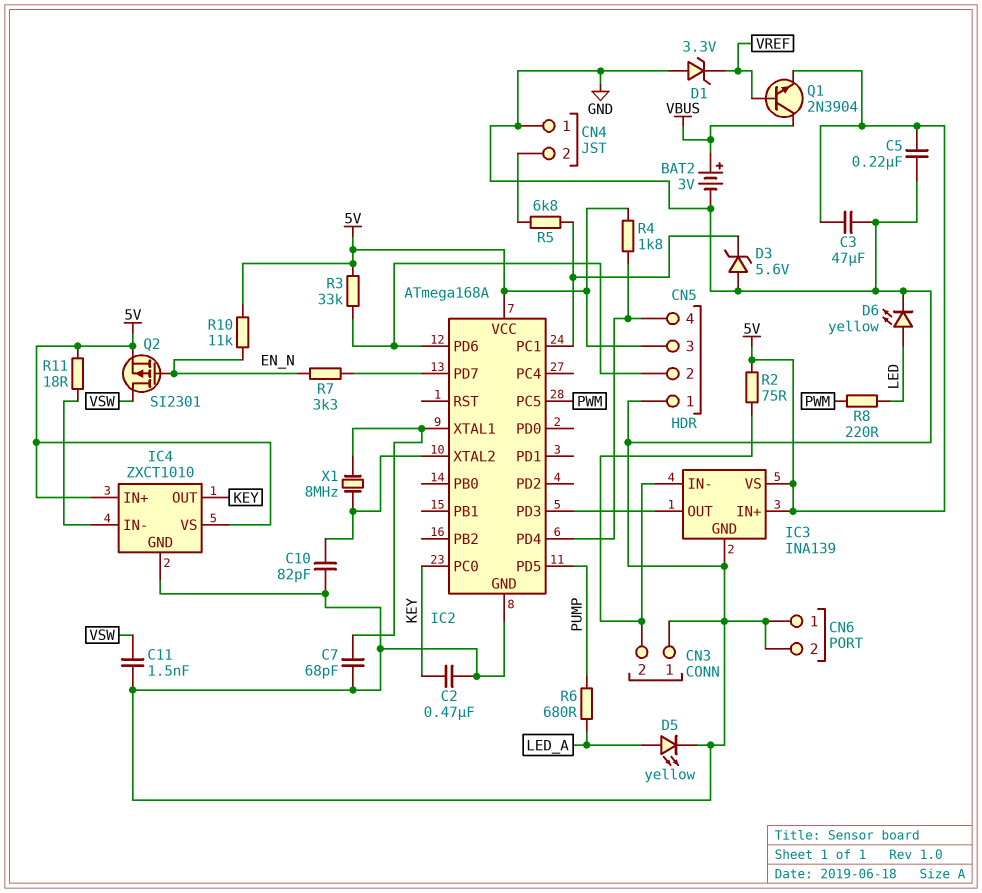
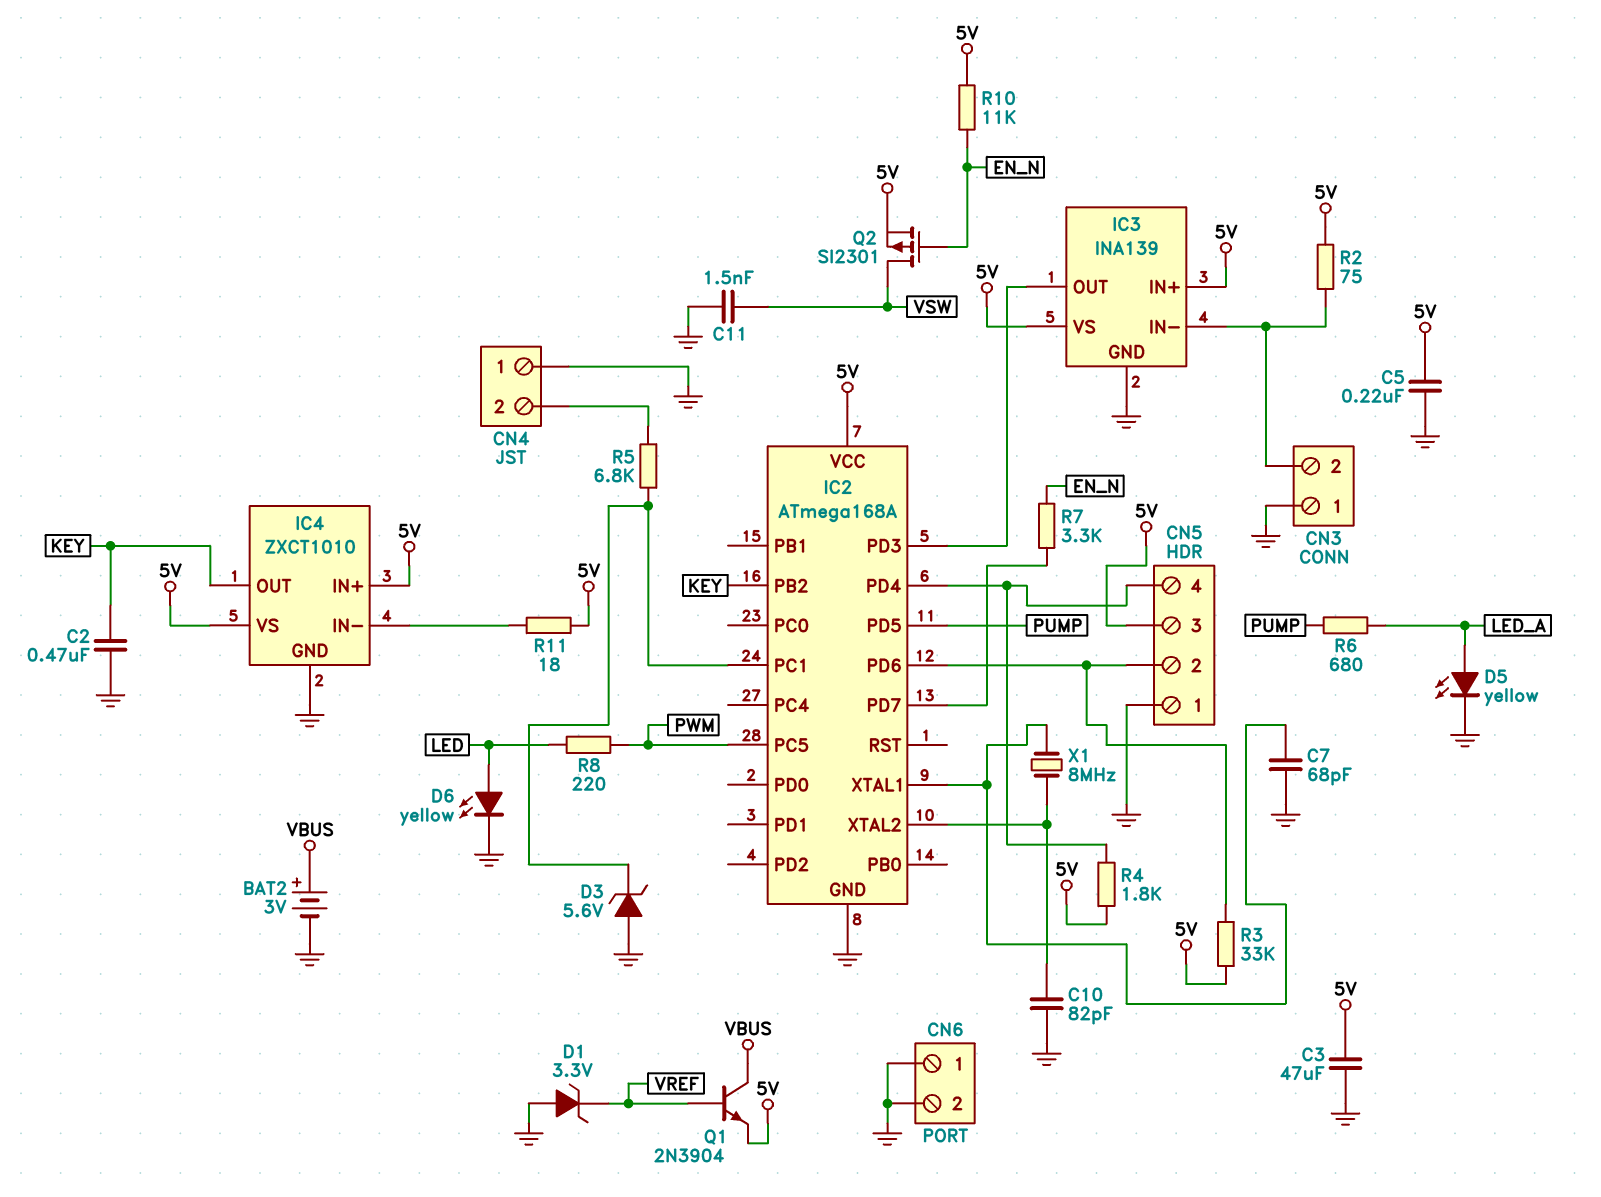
IC2 pin PB2: none -> KEY
IC2 pin PC0: KEY -> none

